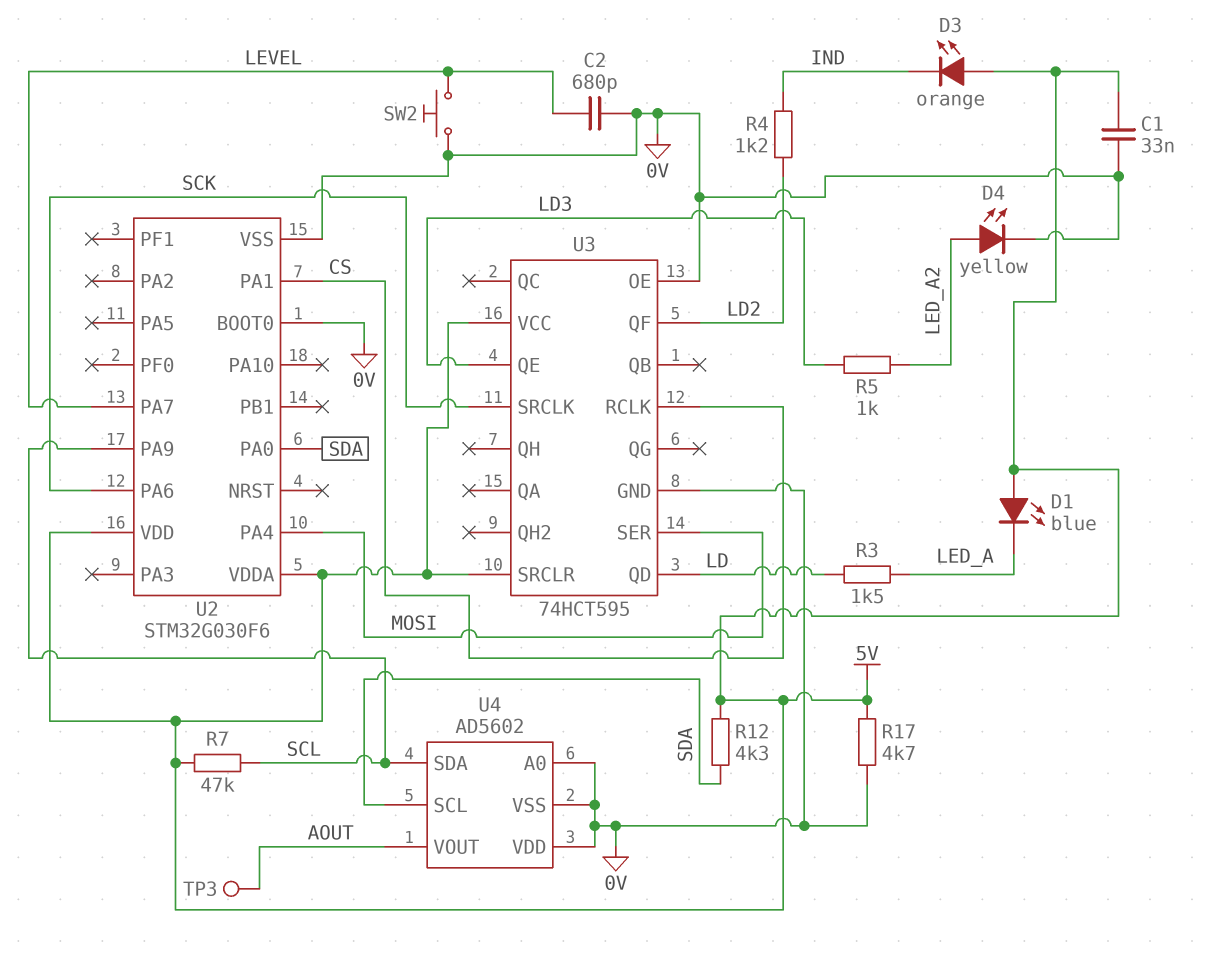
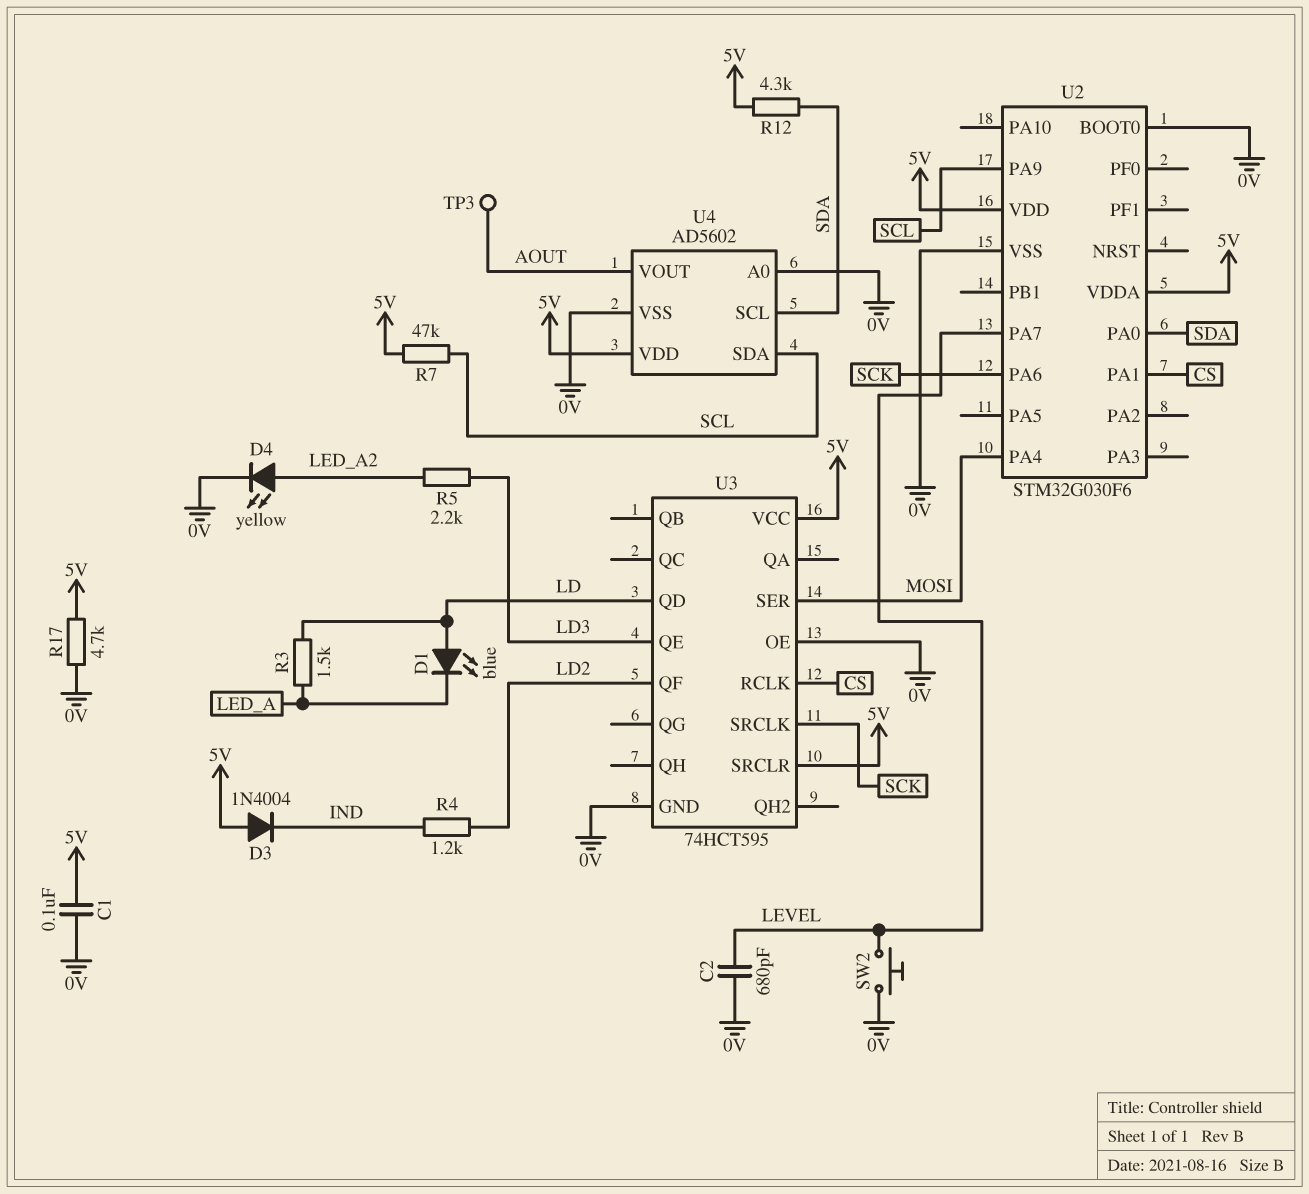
C1: 33nF (0V, 5V) -> 100nF (0V, 5V)
D1: LED blue (A 5V, K LED_A) -> LED blue (A LD, K LED_A)
D3: LED orange (A 5V, K IND) -> diode 1N4004 (A 5V, K IND)
R5: 1k (LD3, LED_A2) -> 2.2k (LD3, LED_A2)
U4 pin VDD: 0V -> 5V

